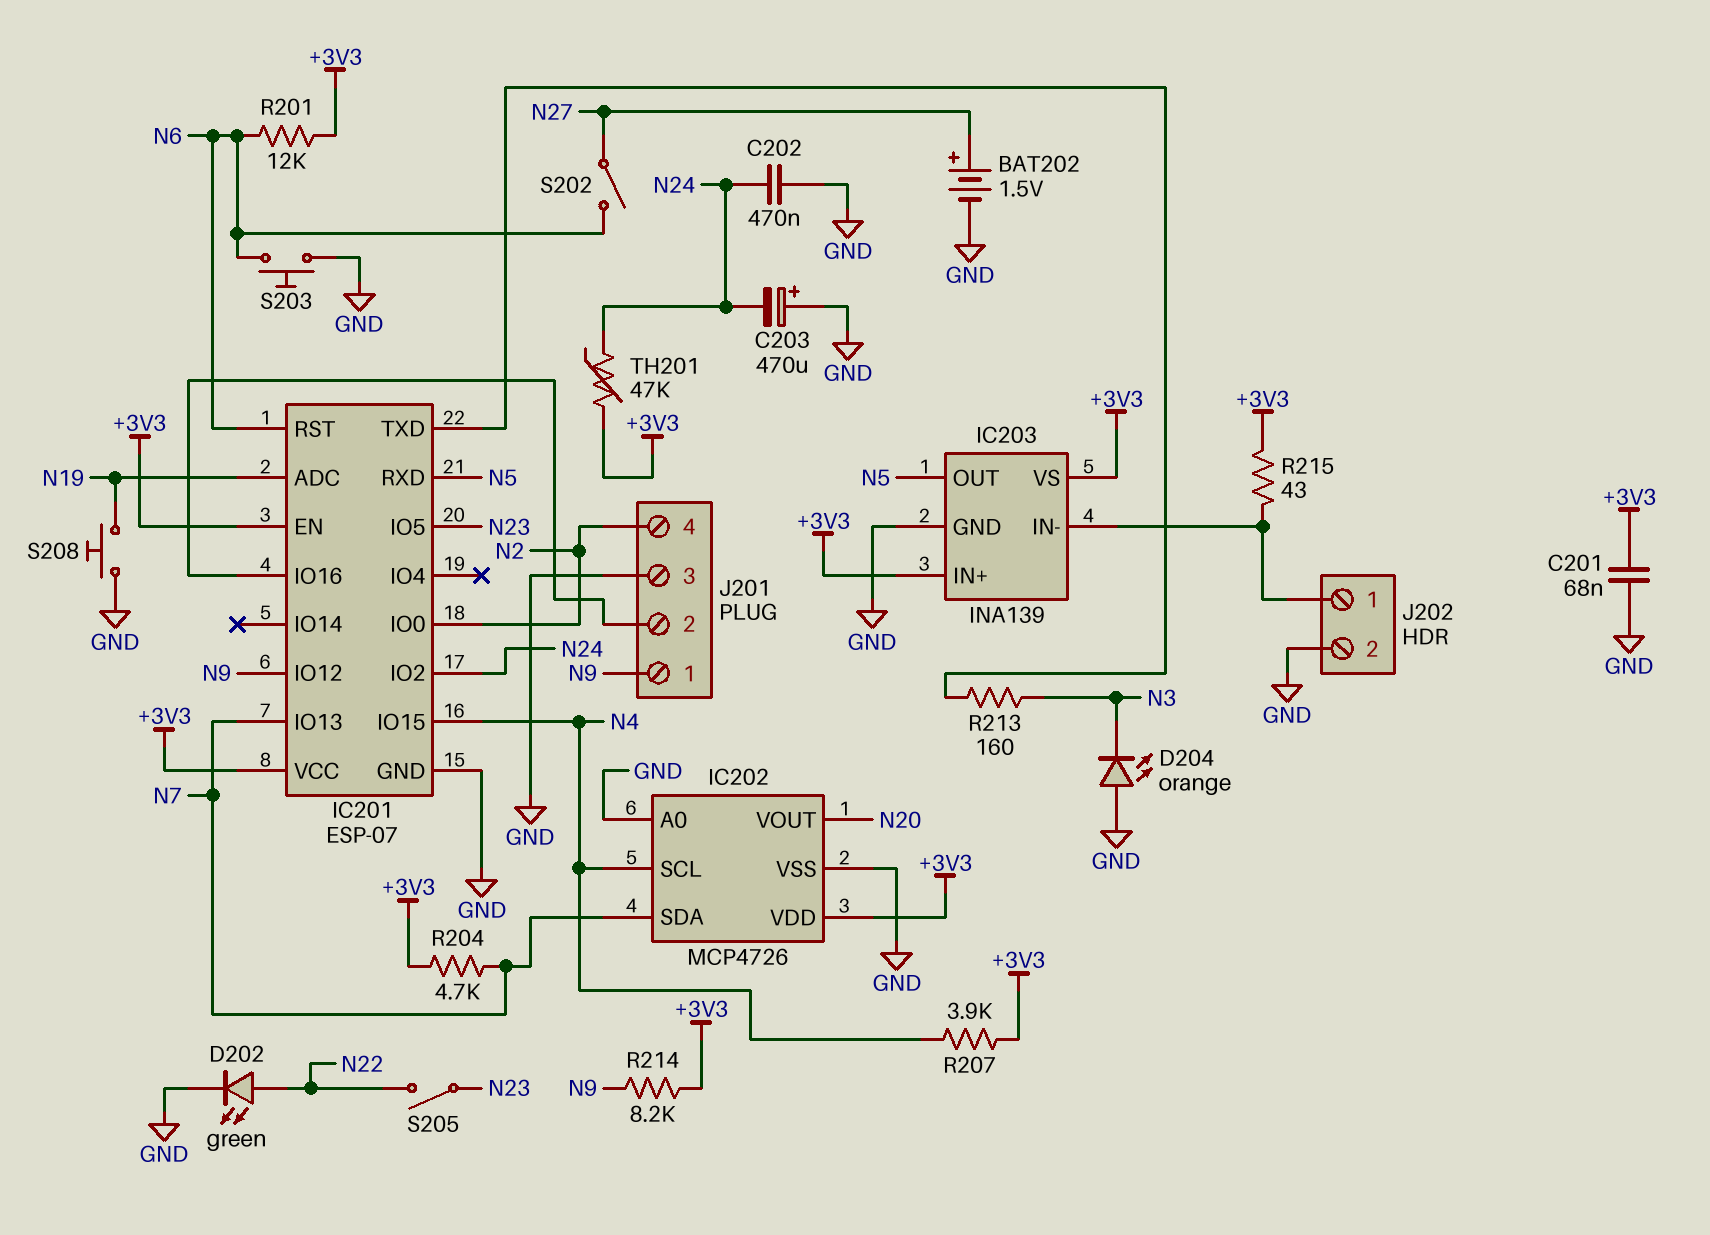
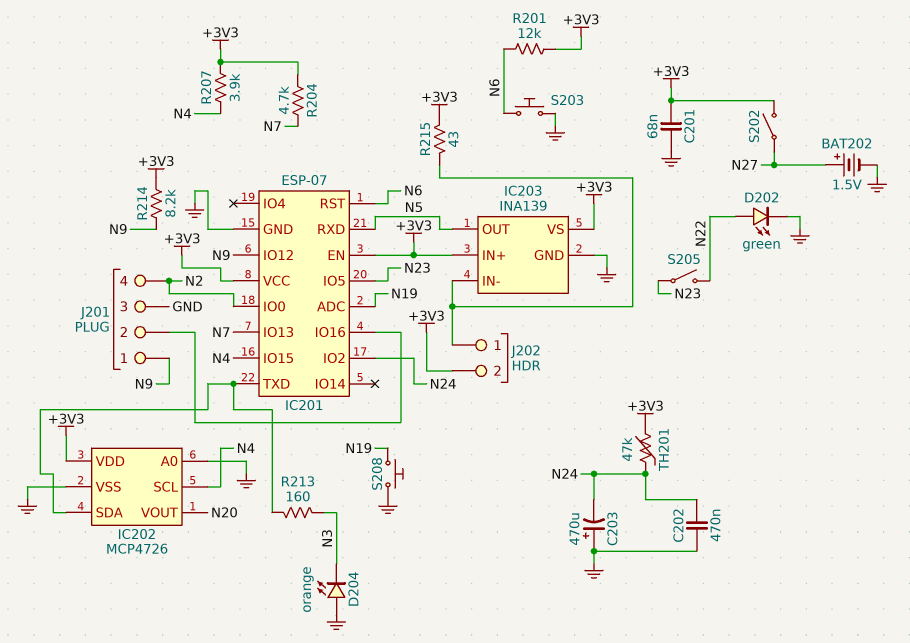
IC202 pin SDA: N7 -> IC201/TXD
J202 pin 2: GND -> +3V3
S202: switch (N6, N27) -> switch (+3V3, N27)

